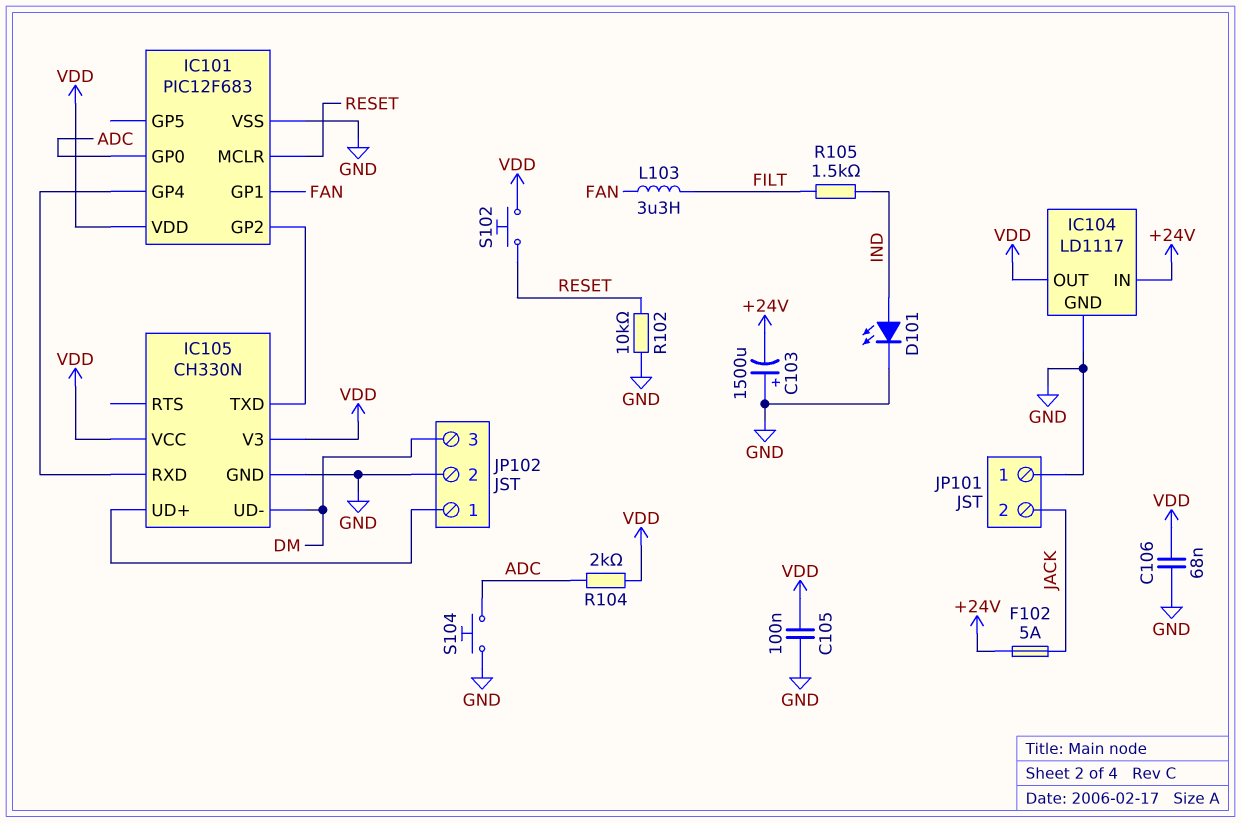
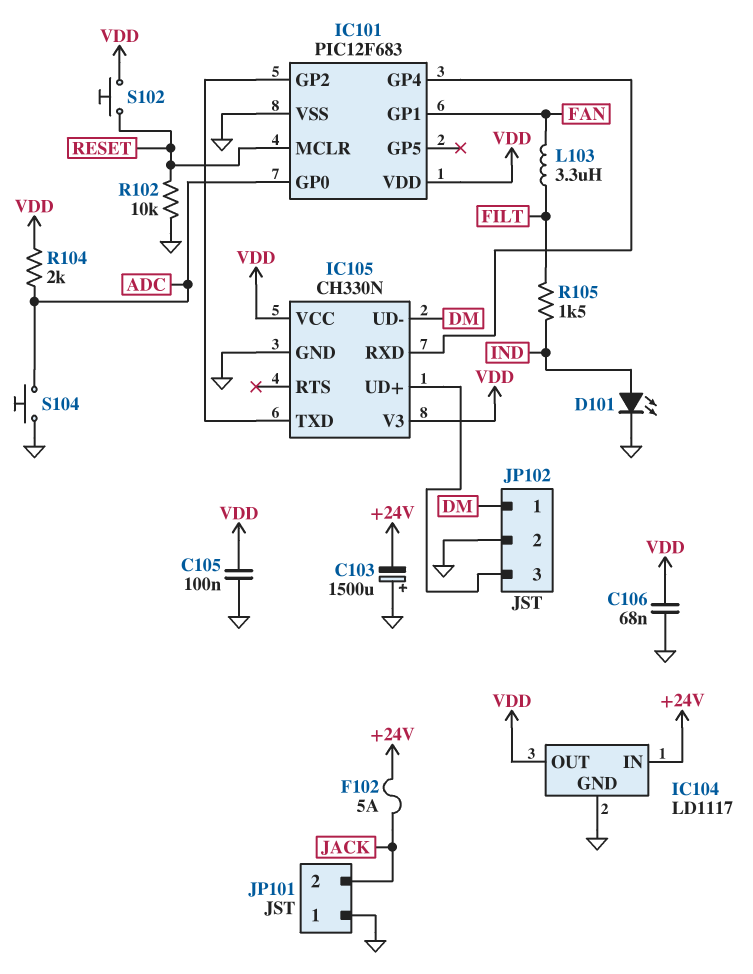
JP102 pin 1: IC105/UD+ -> DM
JP102 pin 3: DM -> IC105/UD+

